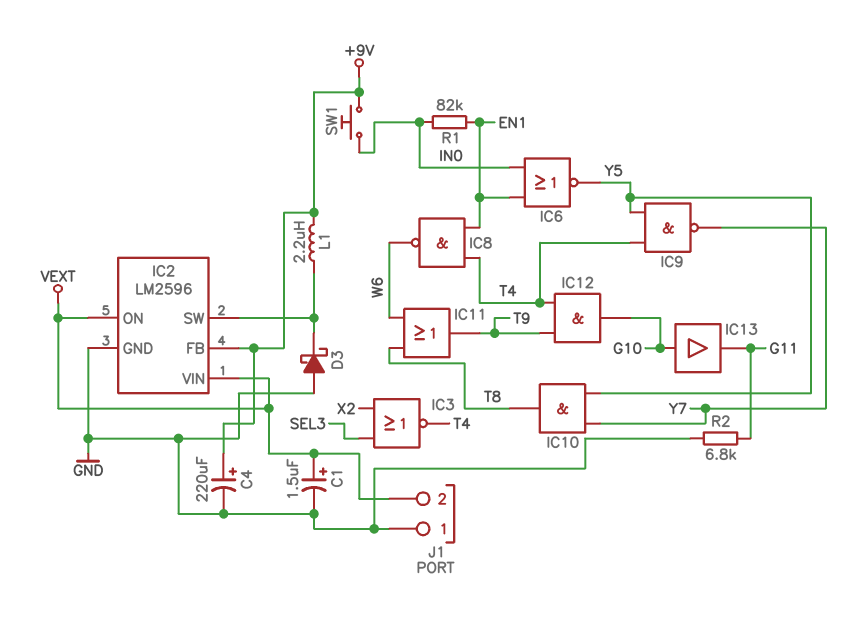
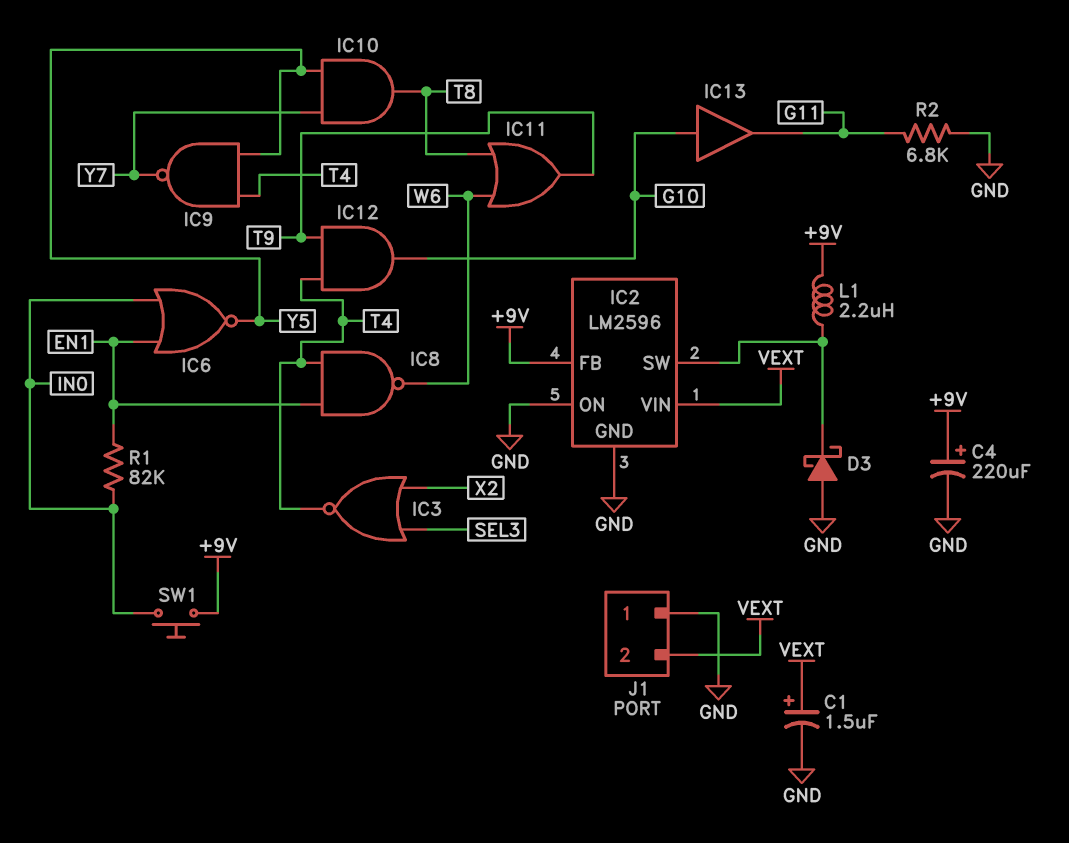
IC2 pin ON: VEXT -> GND

